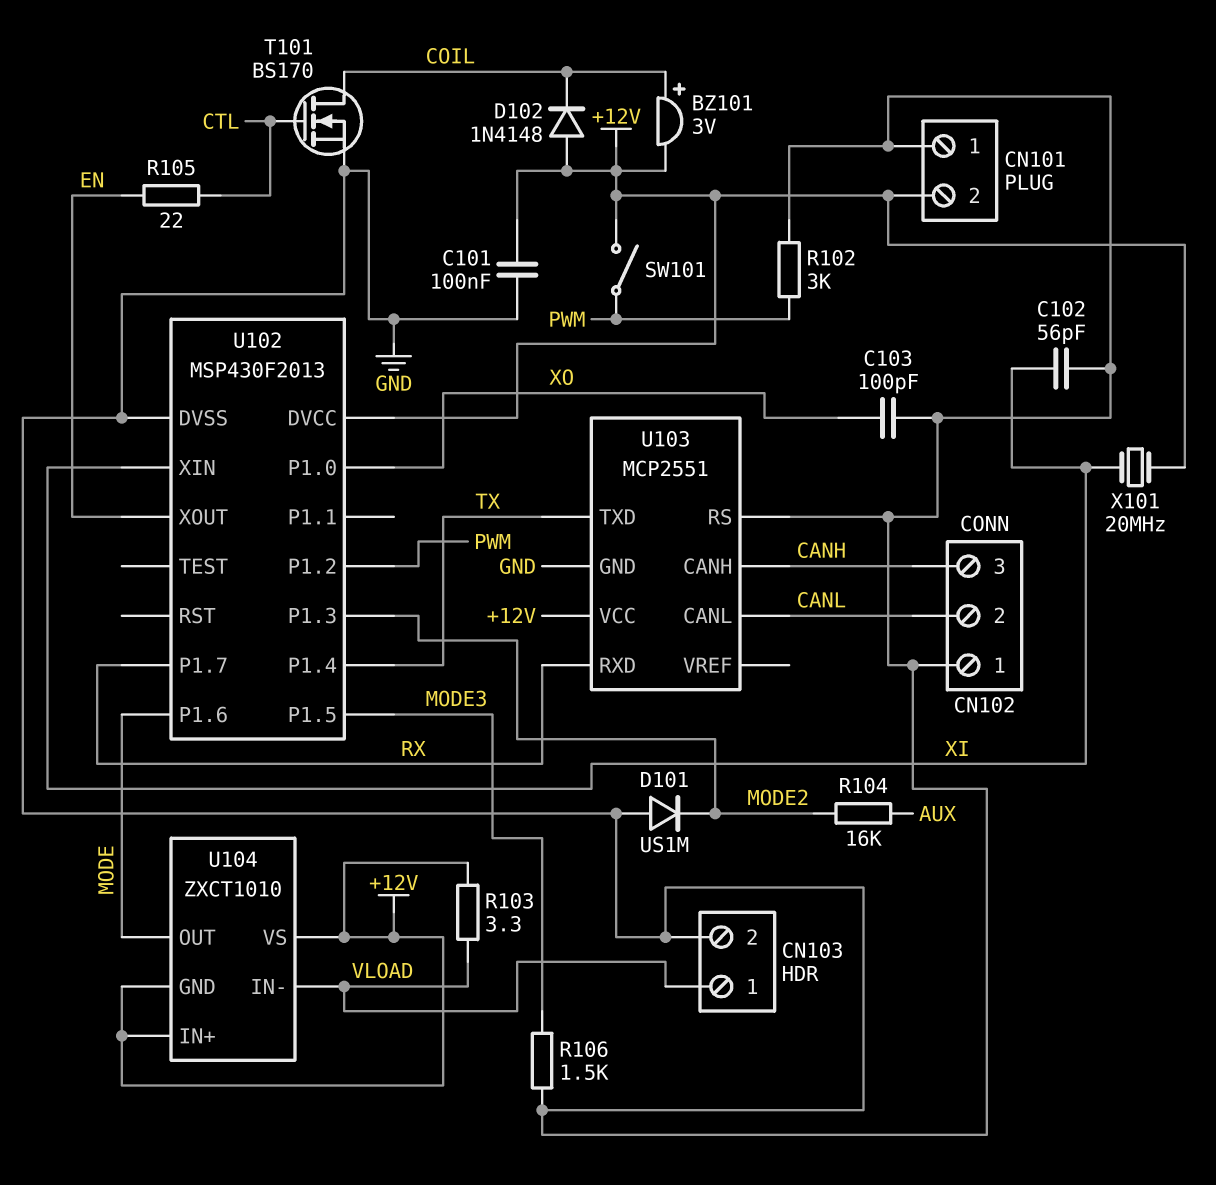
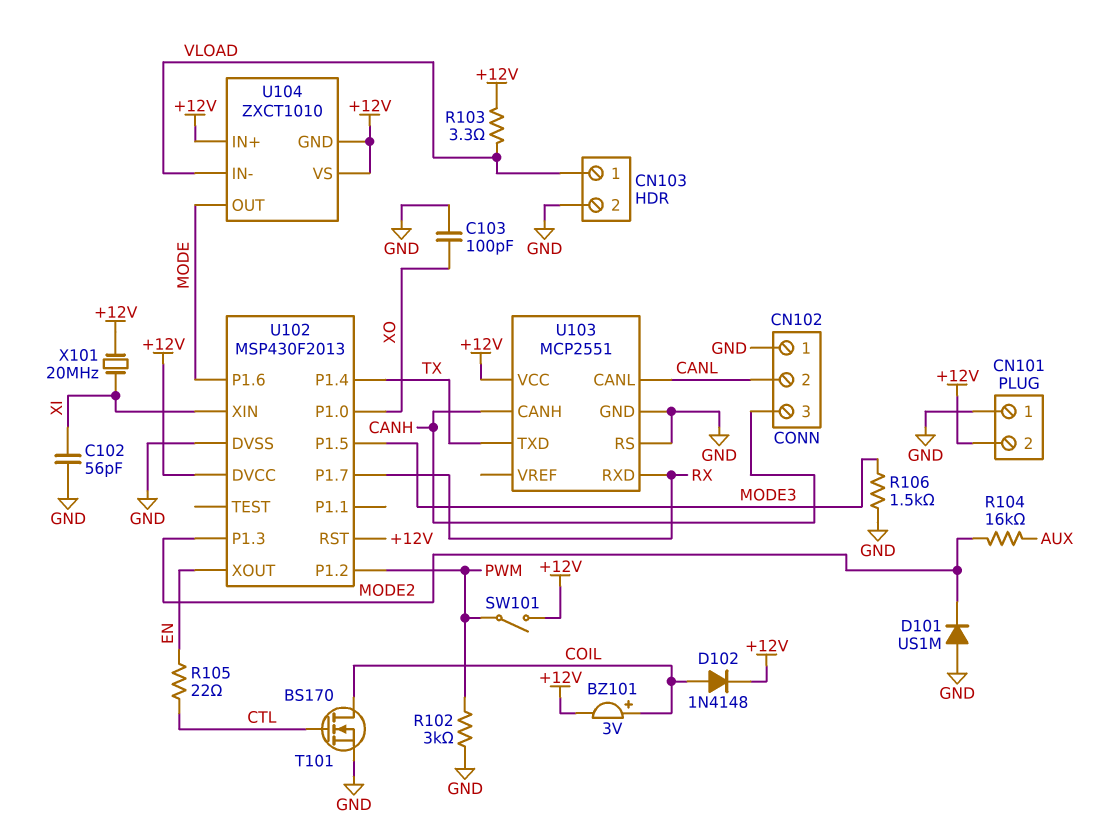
C101: 100nF (+12V, GND) -> none
D102: diode 1N4148 (A +12V, K COIL) -> diode 1N4148 (A COIL, K +12V)
U102 pin RST: none -> +12V

